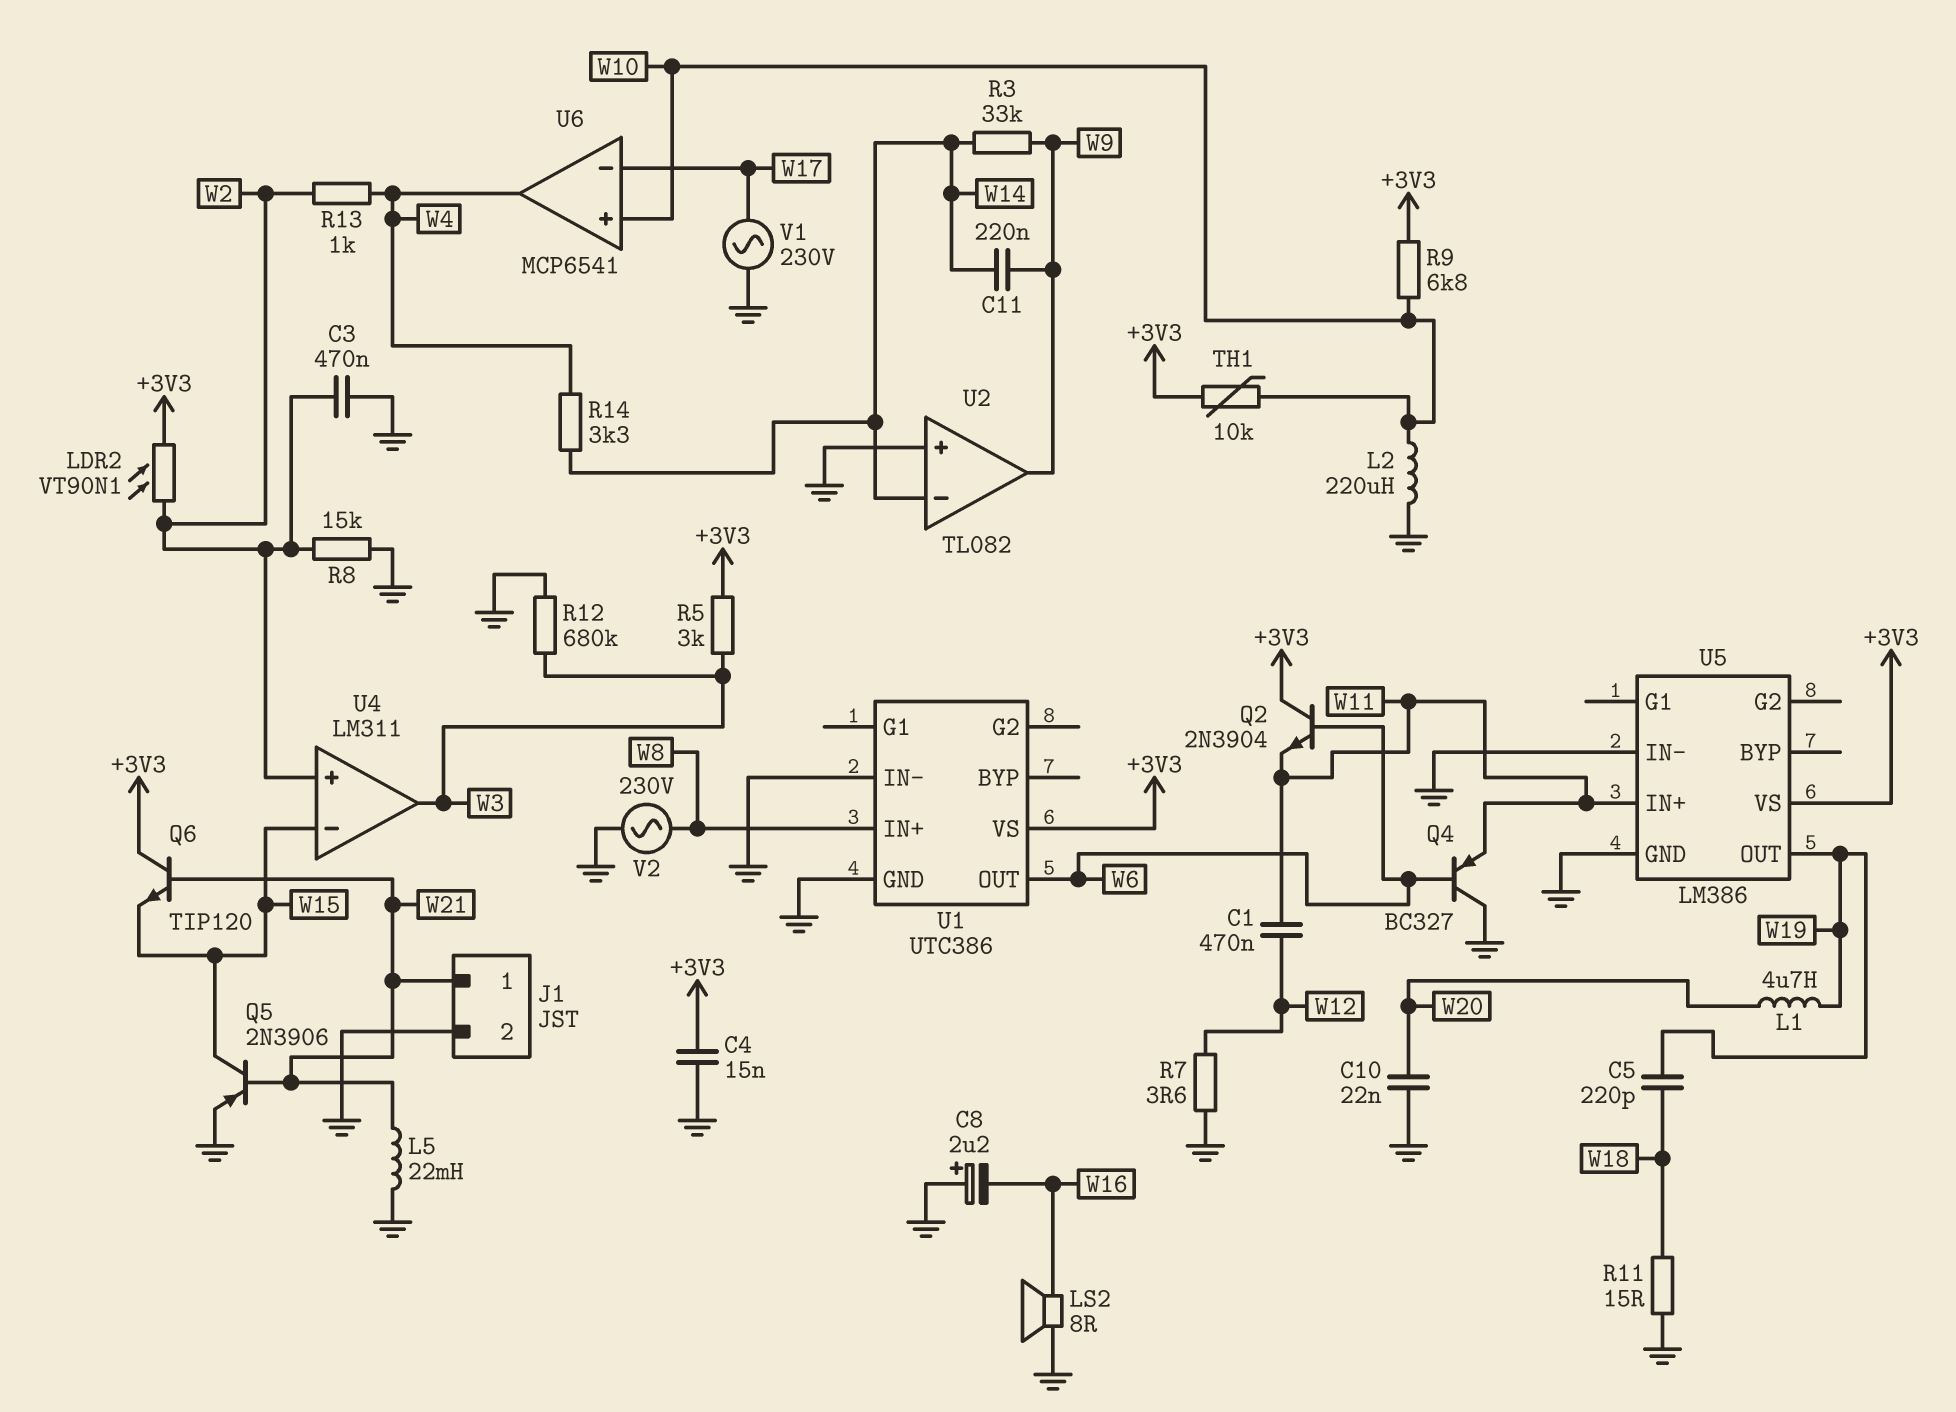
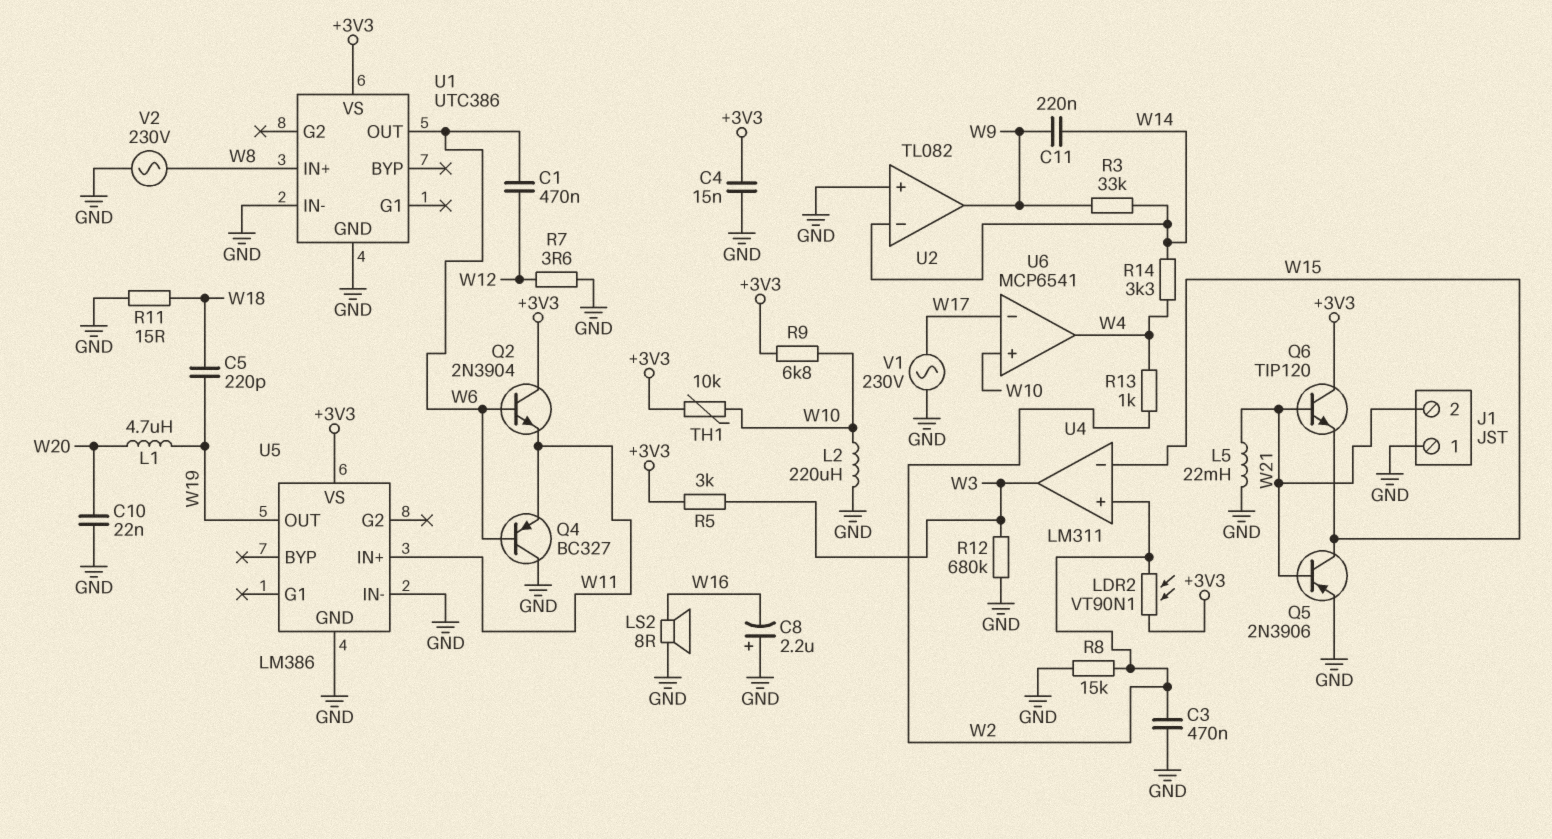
C1: 470nF (W11, W12) -> 470nF (W6, W12)
J1 pin 1: W21 -> GND
J1 pin 2: GND -> W21

